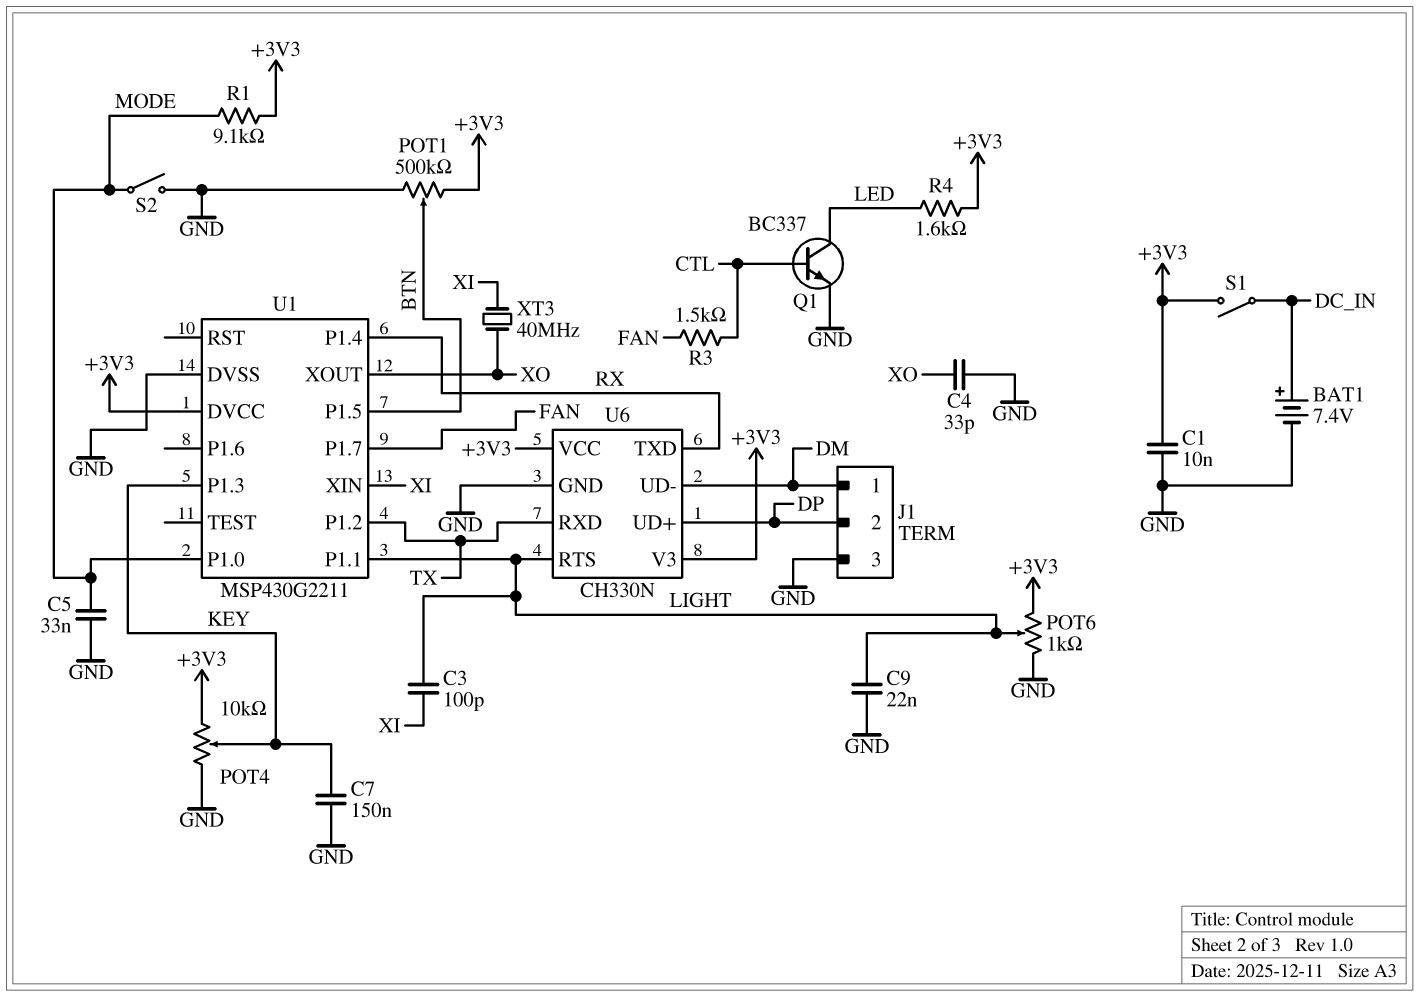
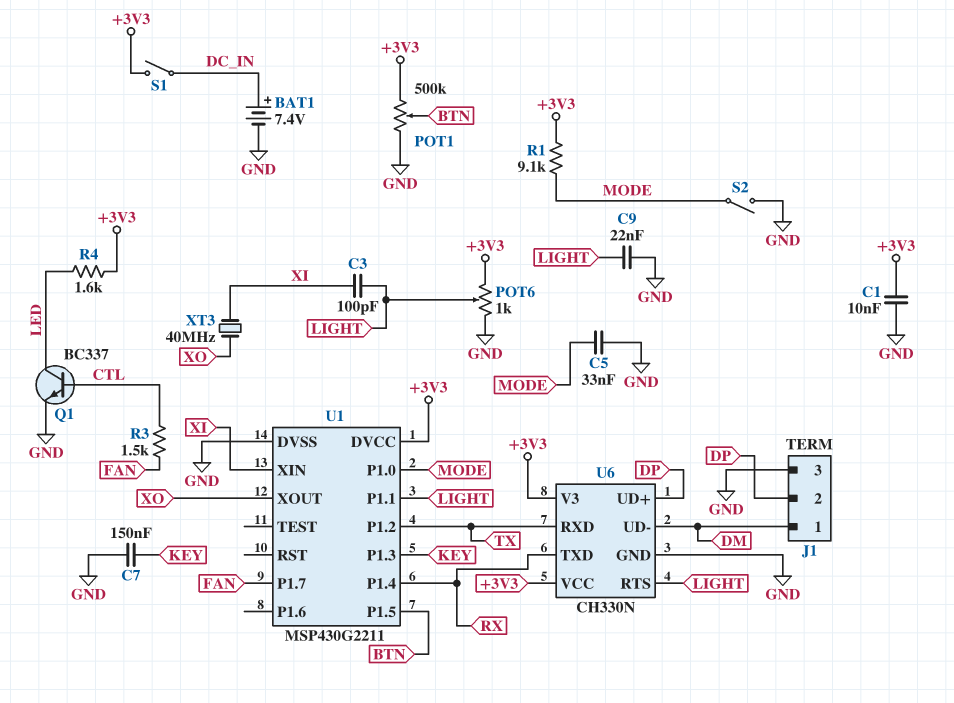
C4: 33pF (GND, XO) -> none
POT4: 10k (+3V3, GND, wiper KEY) -> none

